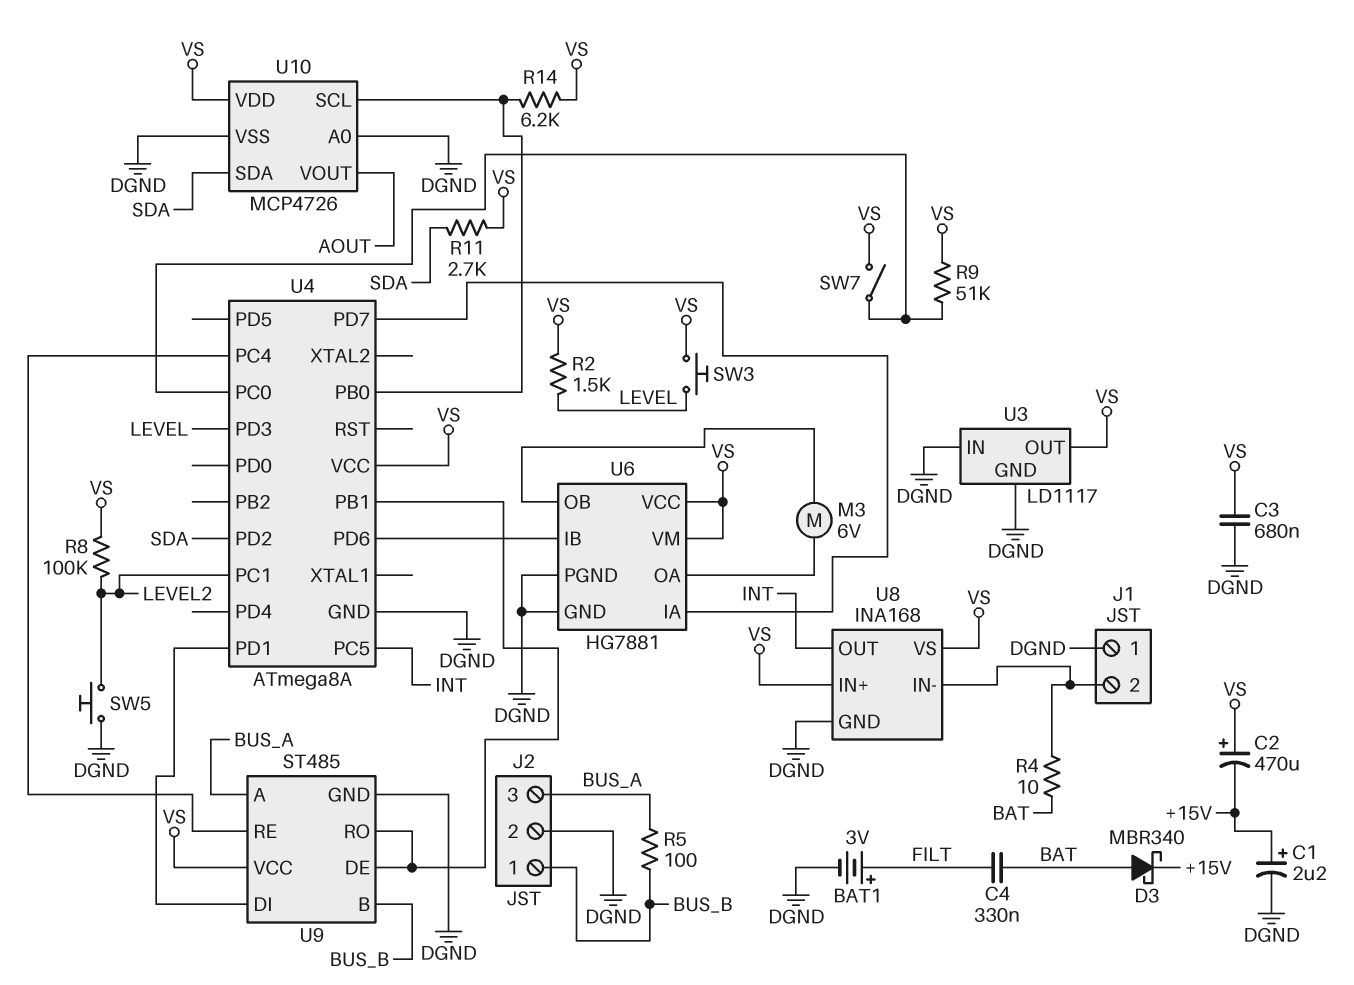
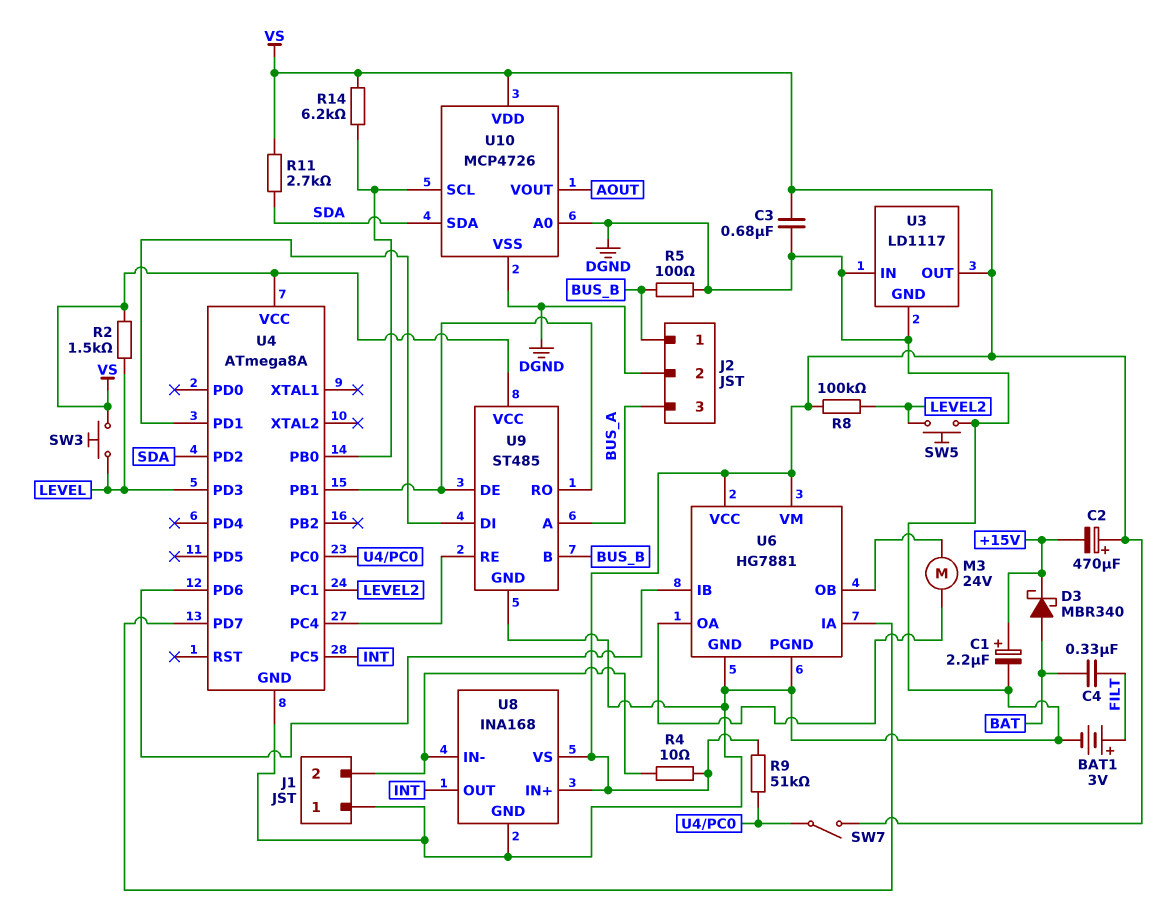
M3: motor 6V (U6/OA, U6/OB) -> motor 24V (U6/OA, U6/OB)
R4: 10 (BAT, J1/2) -> 10 (J1/2, VS)
R5: 100 (BUS_A, BUS_B) -> 100 (BUS_B, DGND)

